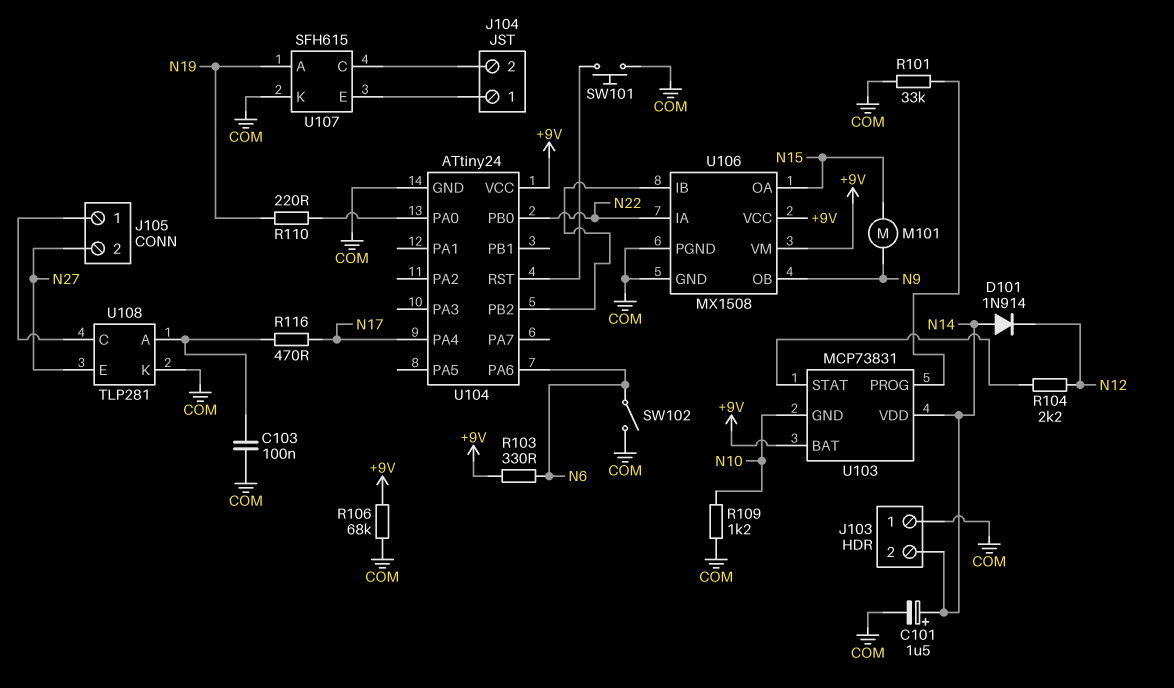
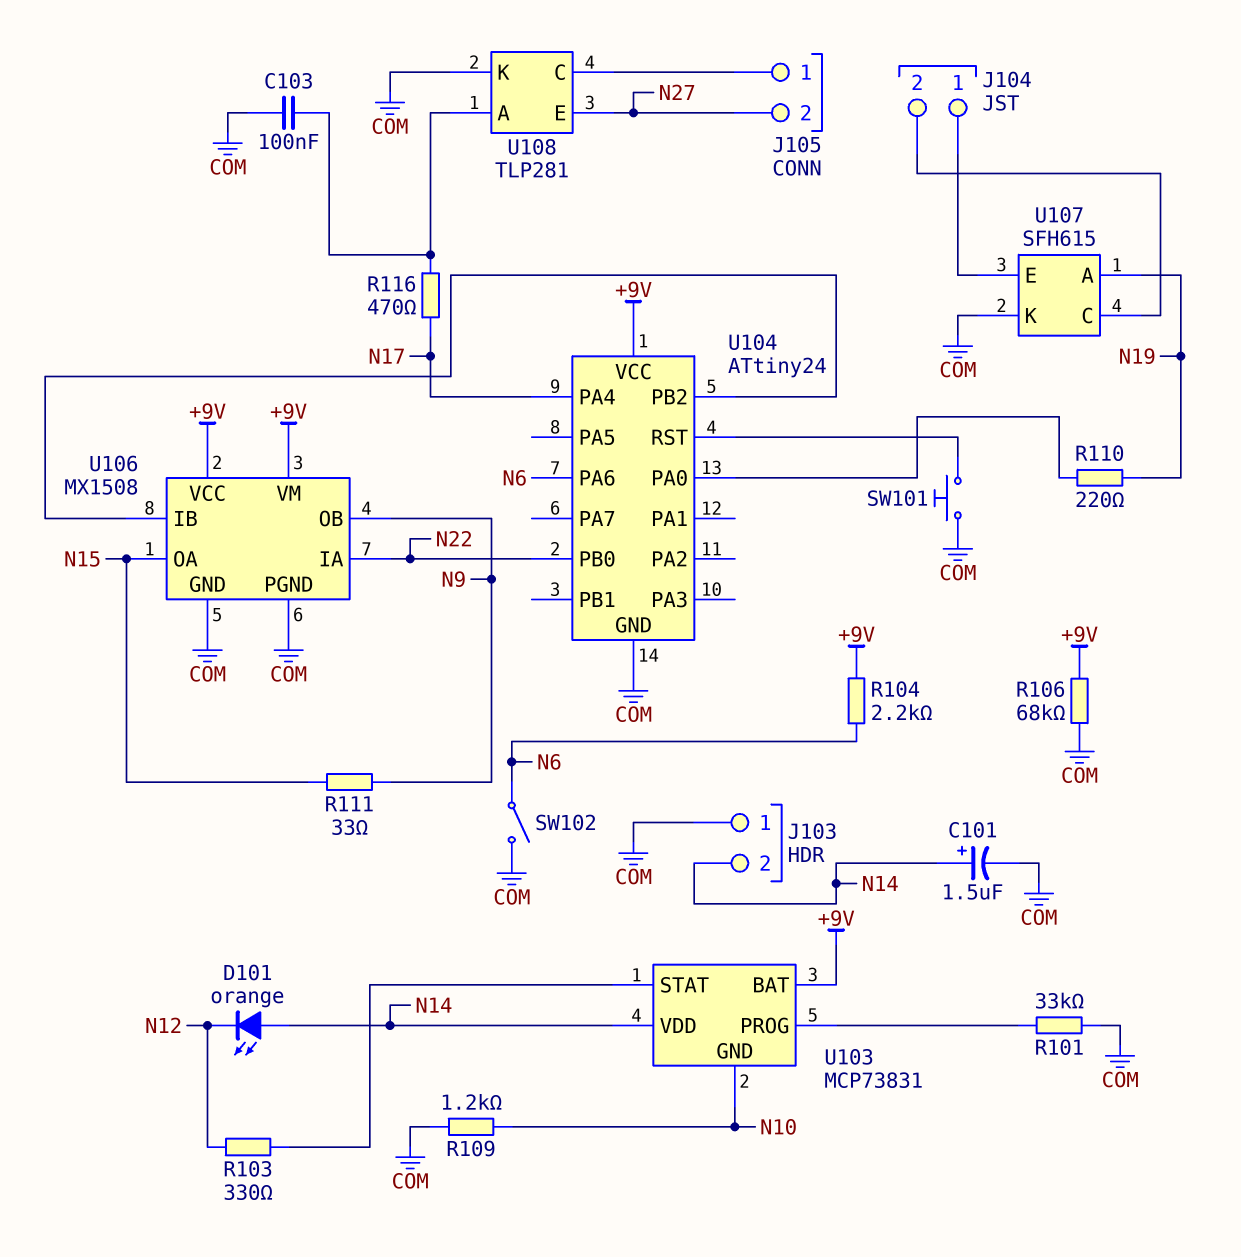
D101: diode 1N914 (A N14, K N12) -> LED orange (A N14, K N12)
M101: motor (N9, N15) -> none
R103: 330 (+9V, N6) -> 330 (N12, U103/STAT)
R104: 2.2k (N12, U103/STAT) -> 2.2k (+9V, N6)
R111: none -> 33 (N9, N15)

